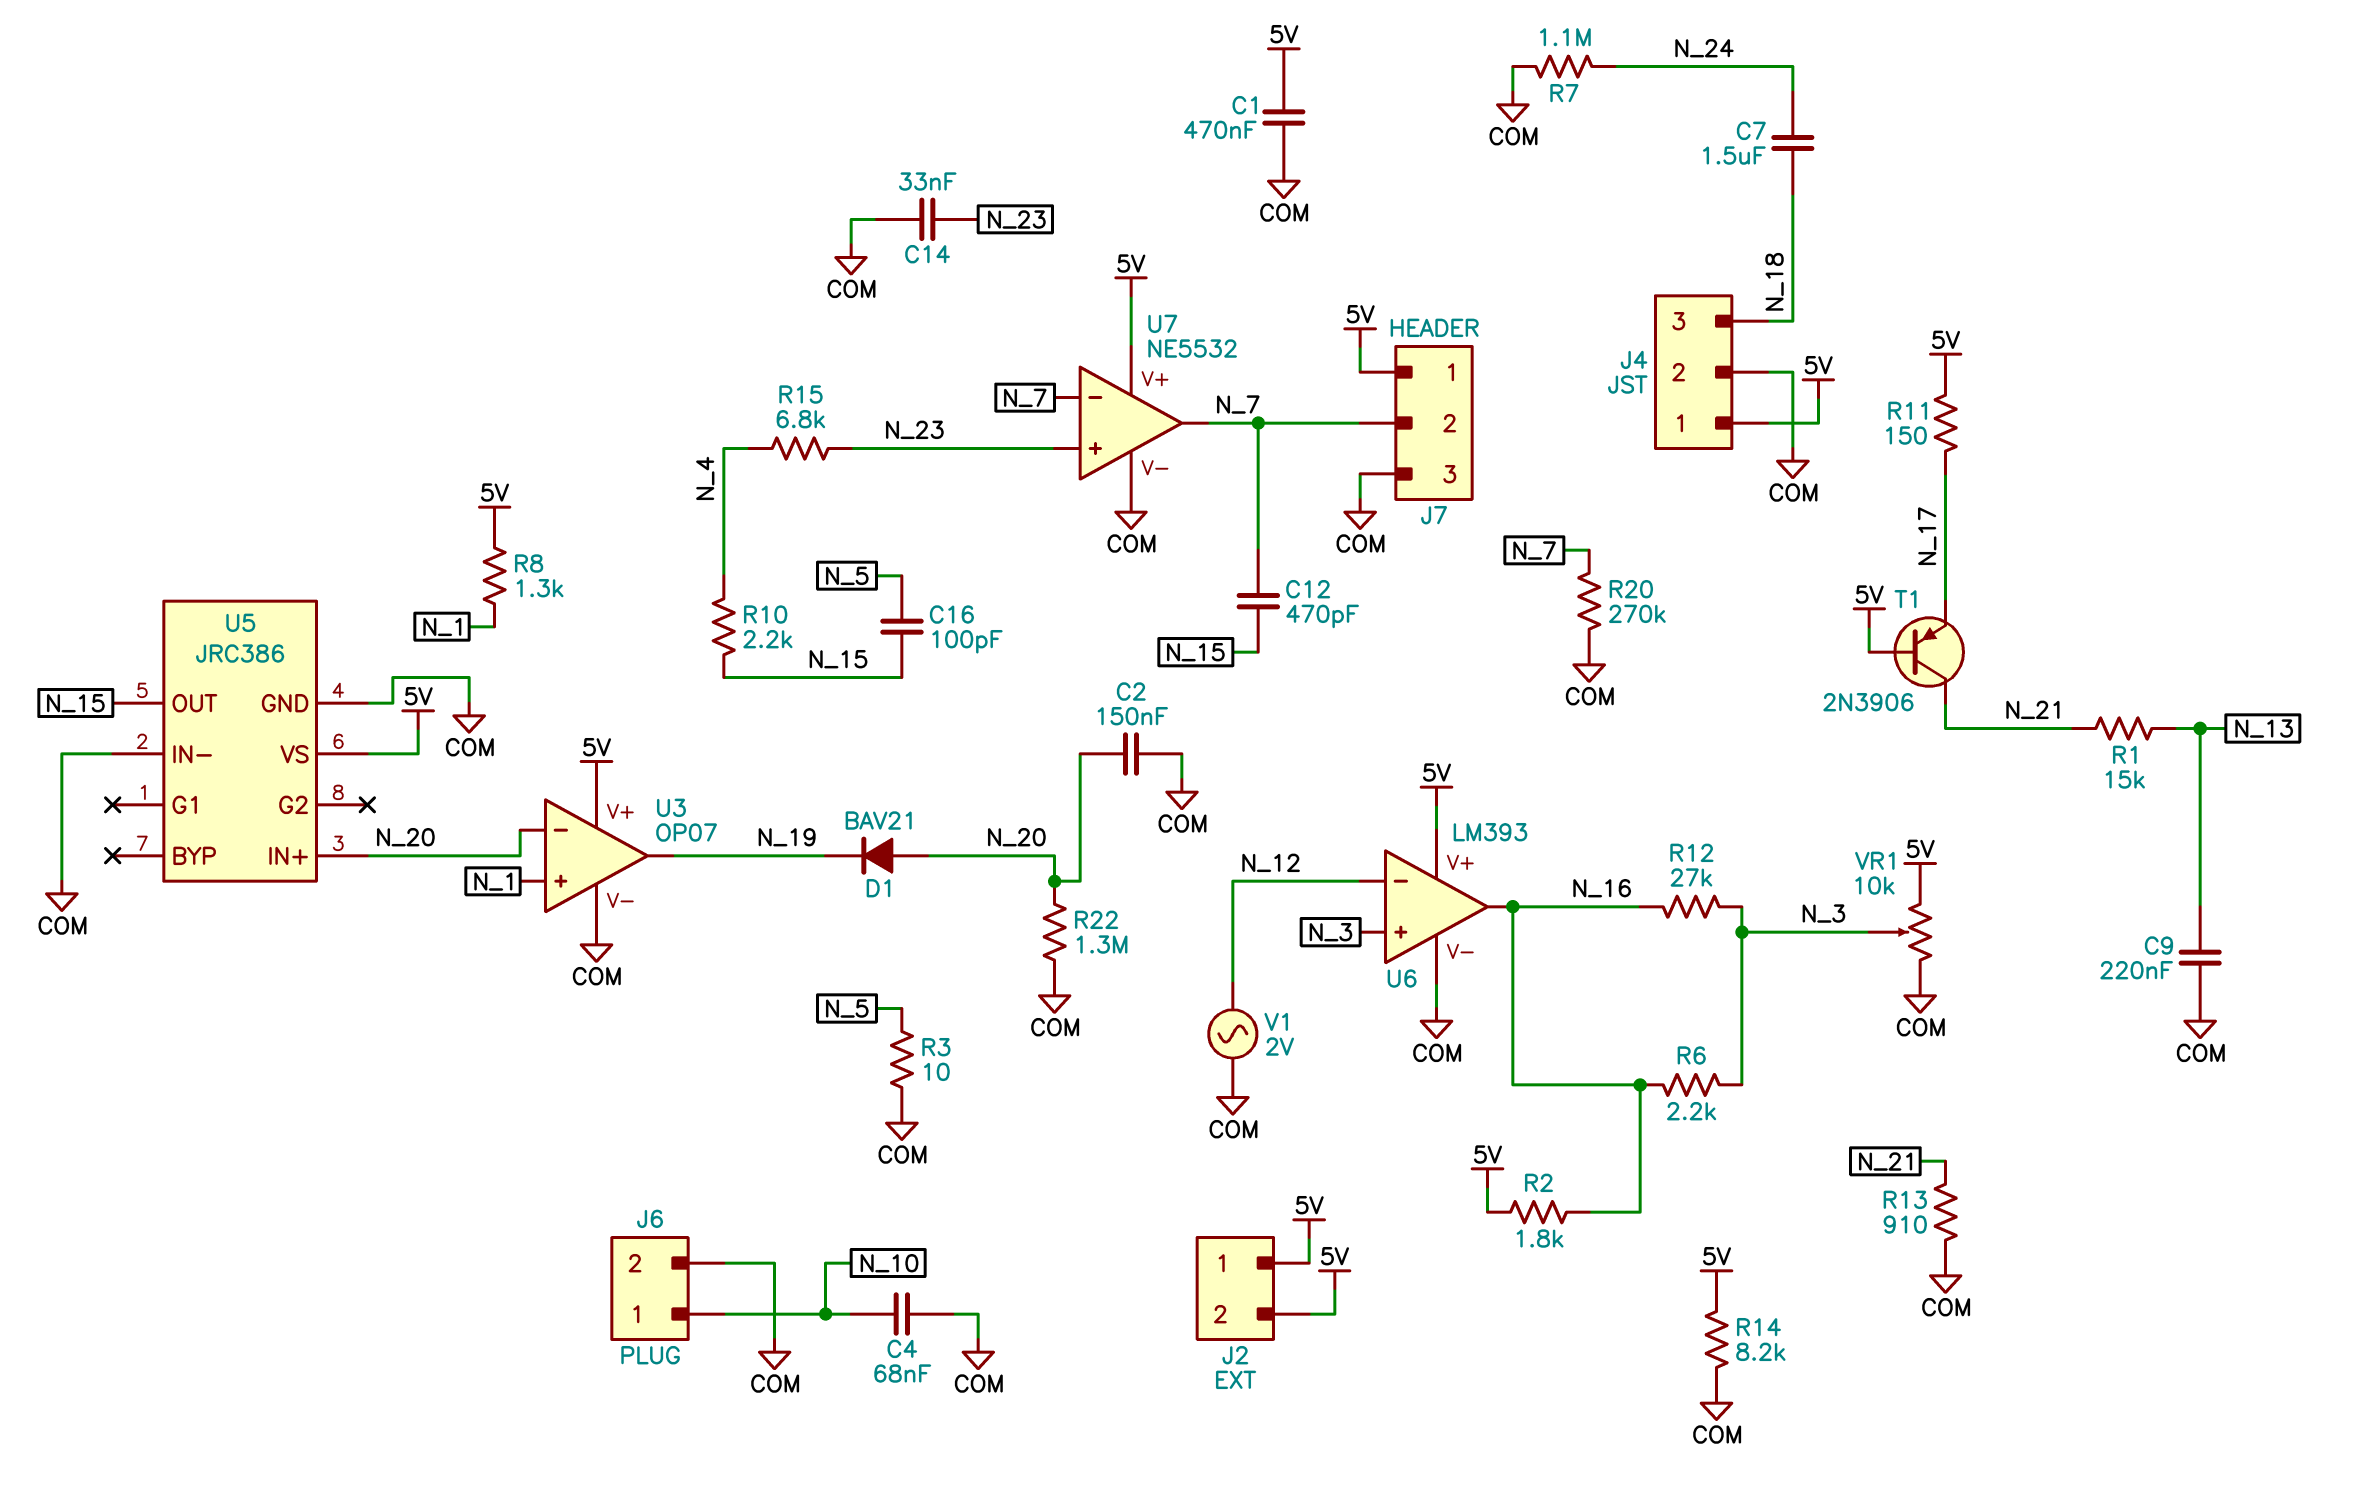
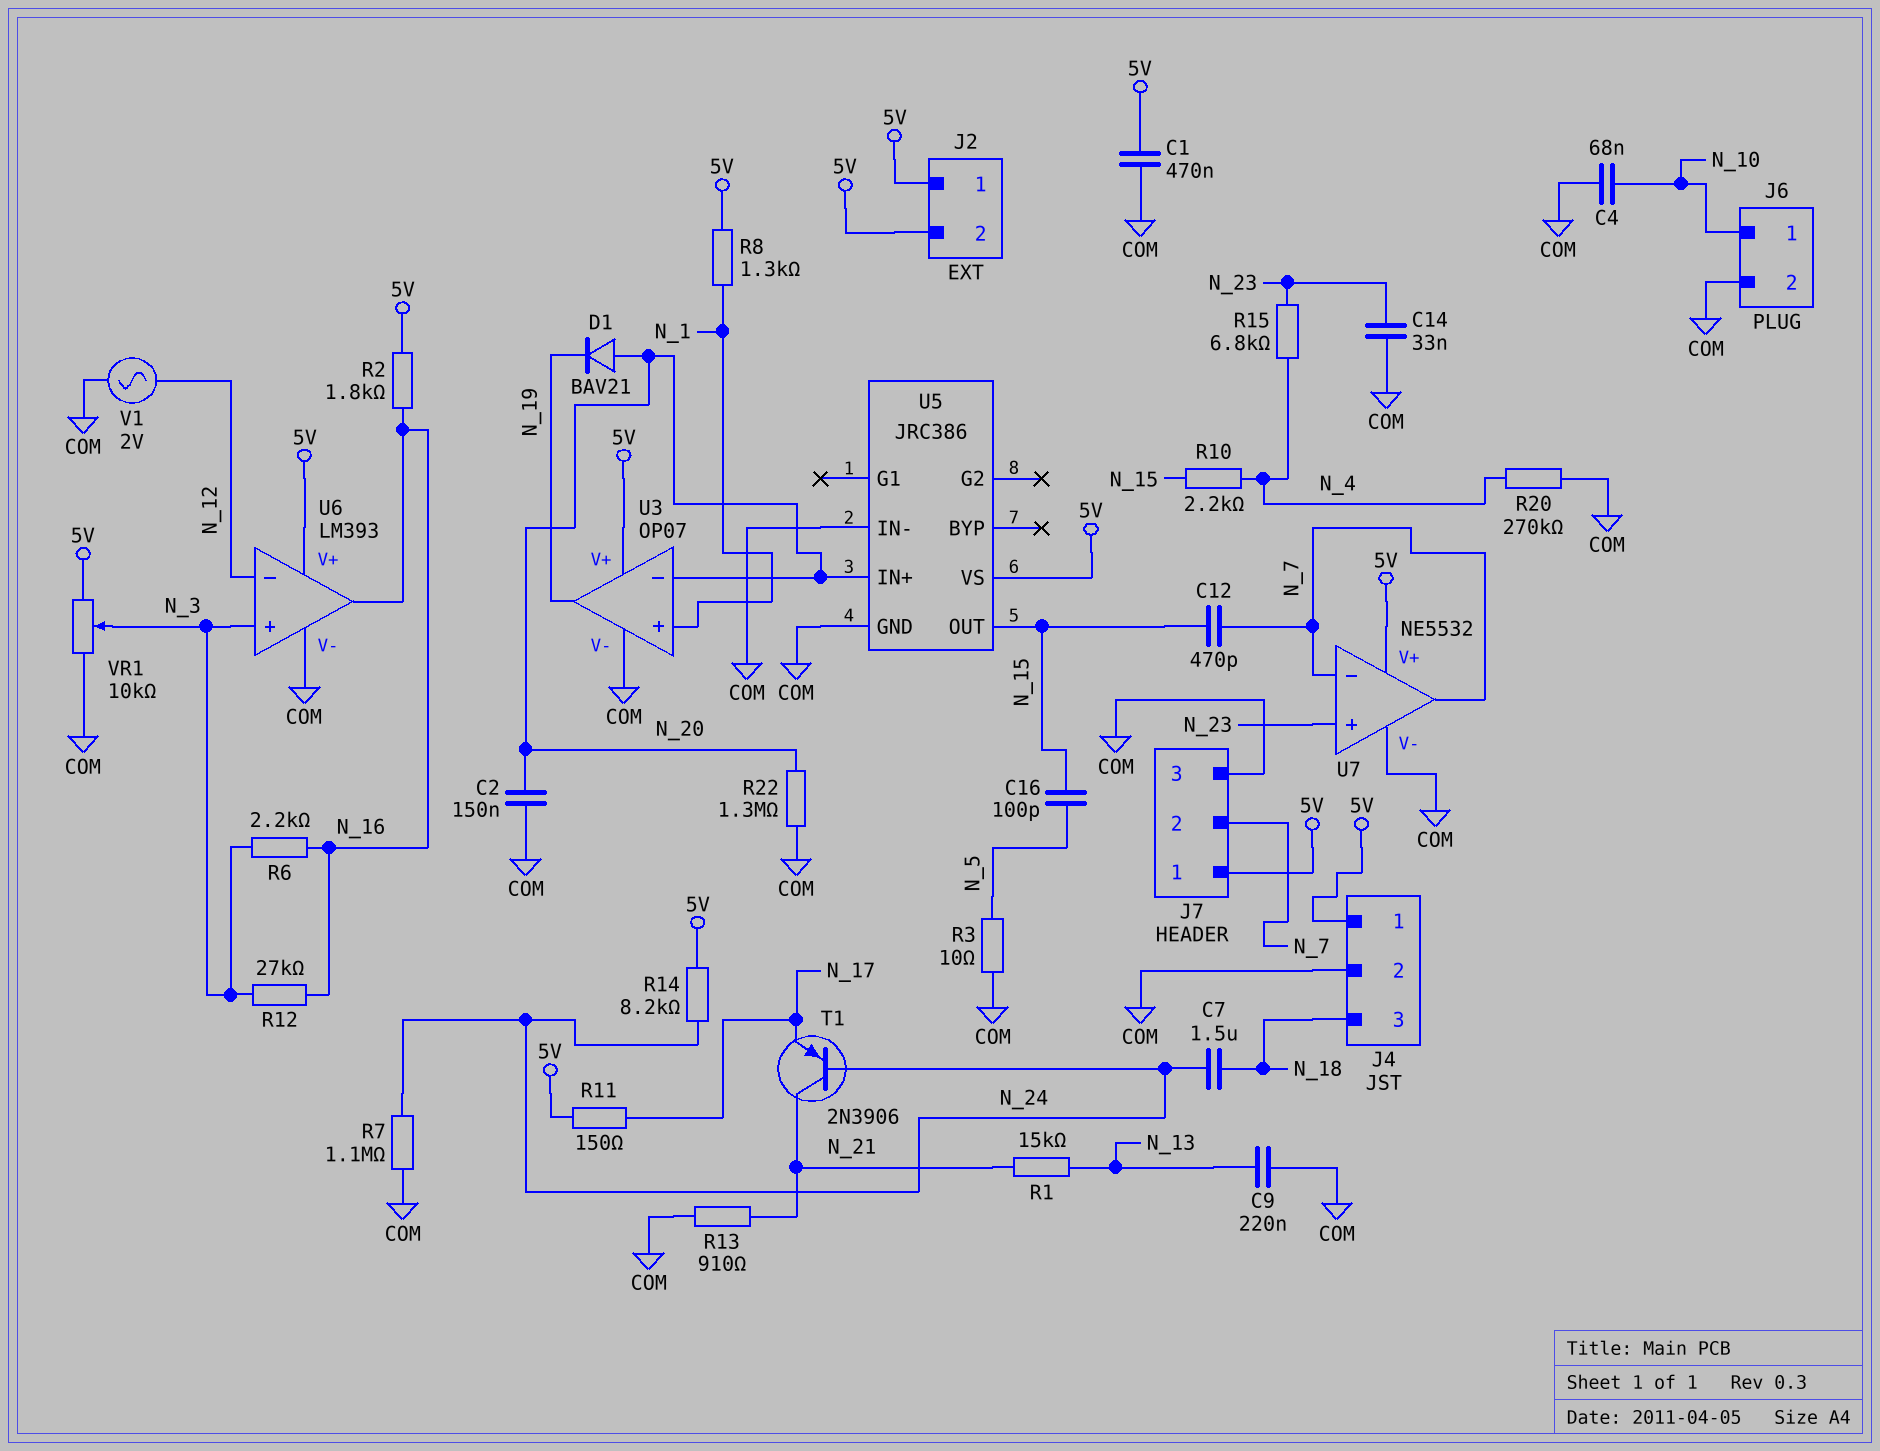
R14: 8.2k (5V, COM) -> 8.2k (5V, N_24)
R20: 270k (COM, N_7) -> 270k (COM, N_4)
T1: PNP 2N3906 (B 5V, C N_21, E N_17) -> PNP 2N3906 (B N_24, C N_21, E N_17)

